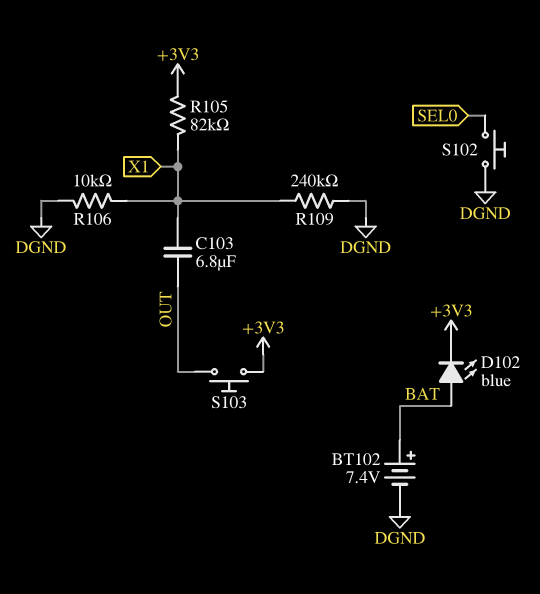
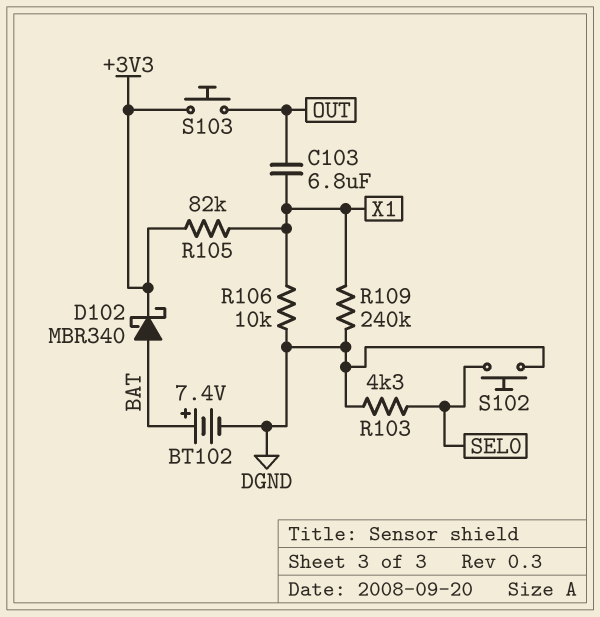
D102: LED blue (A BAT, K +3V3) -> schottky MBR340 (A BAT, K +3V3)
R103: none -> 4.3k (DGND, SEL0)

